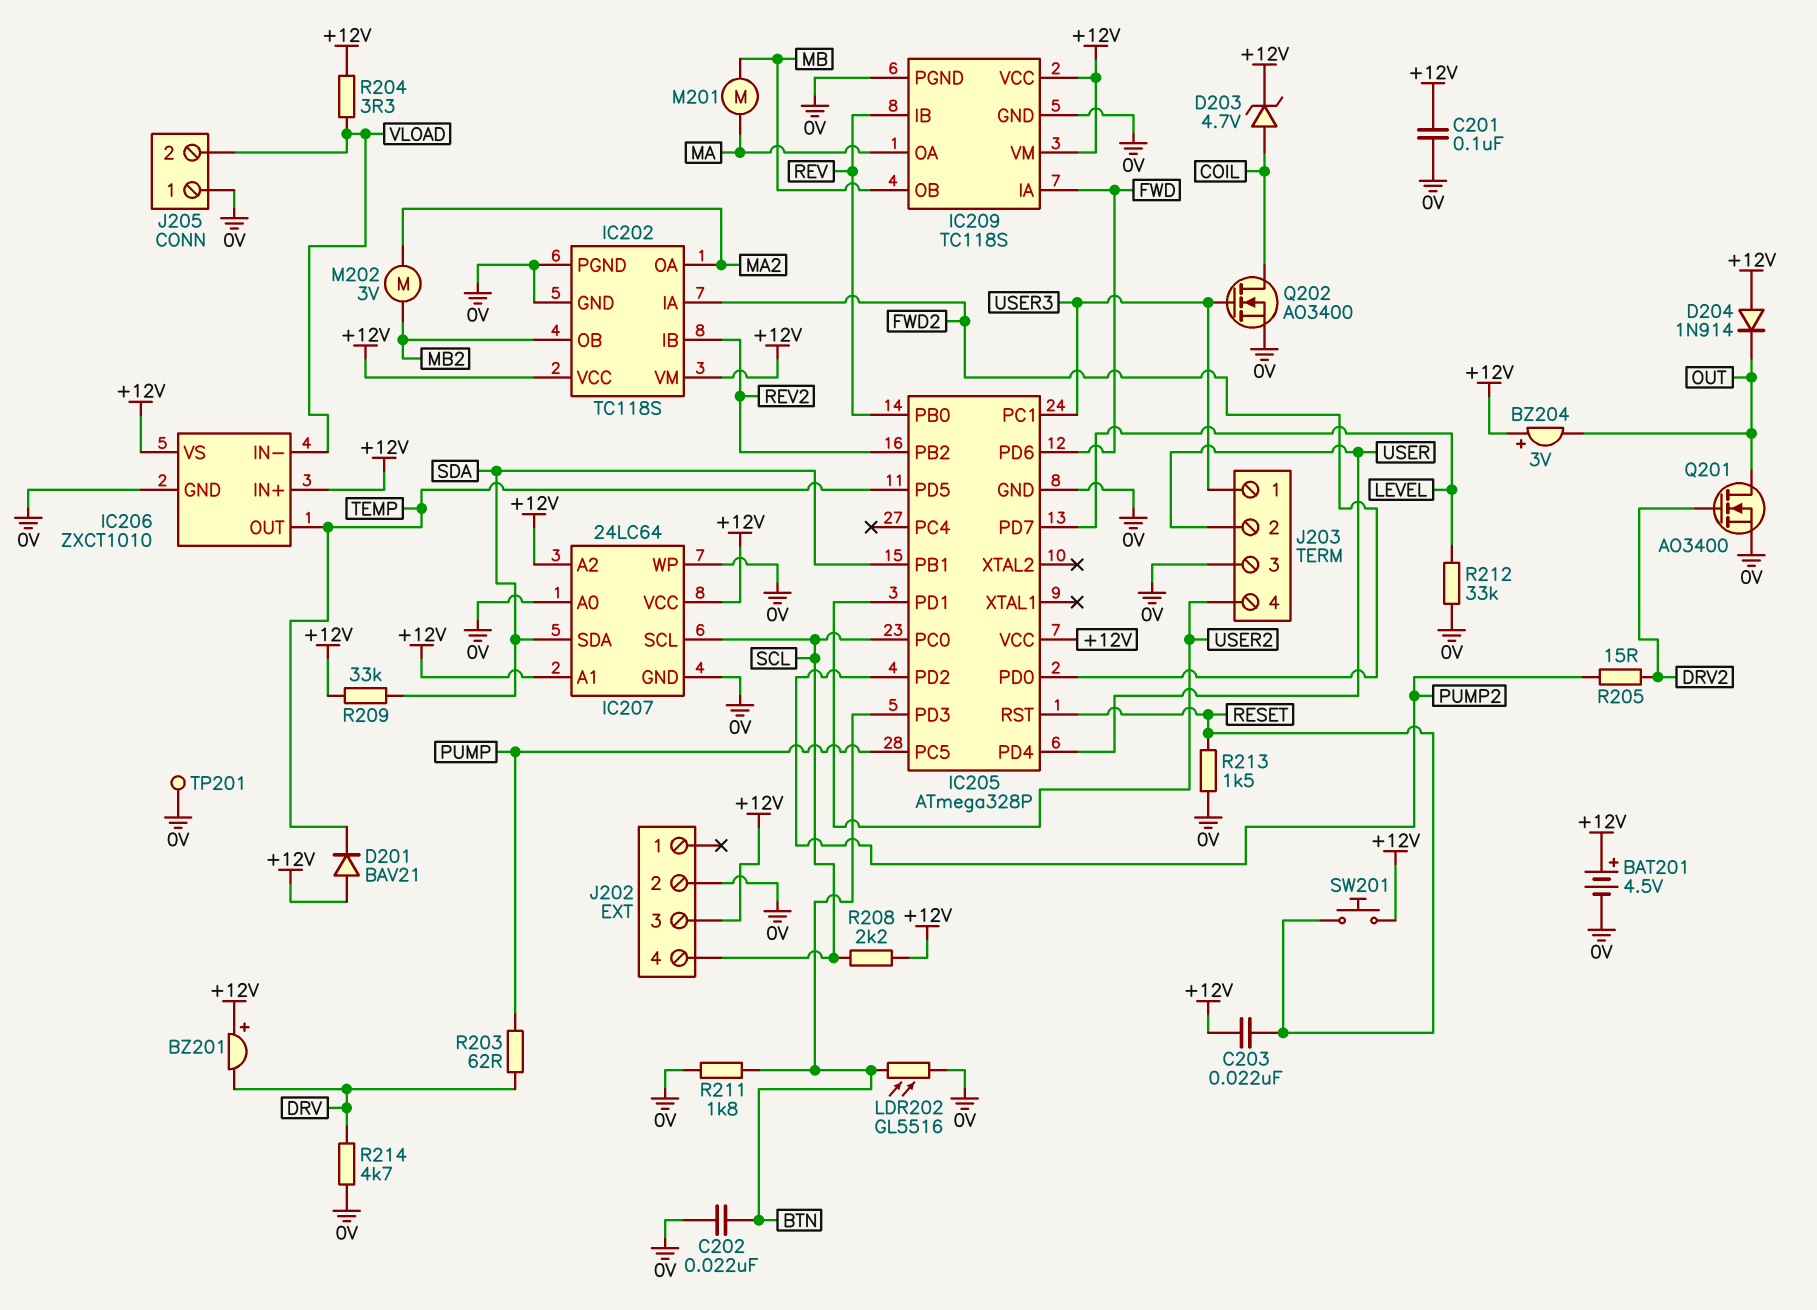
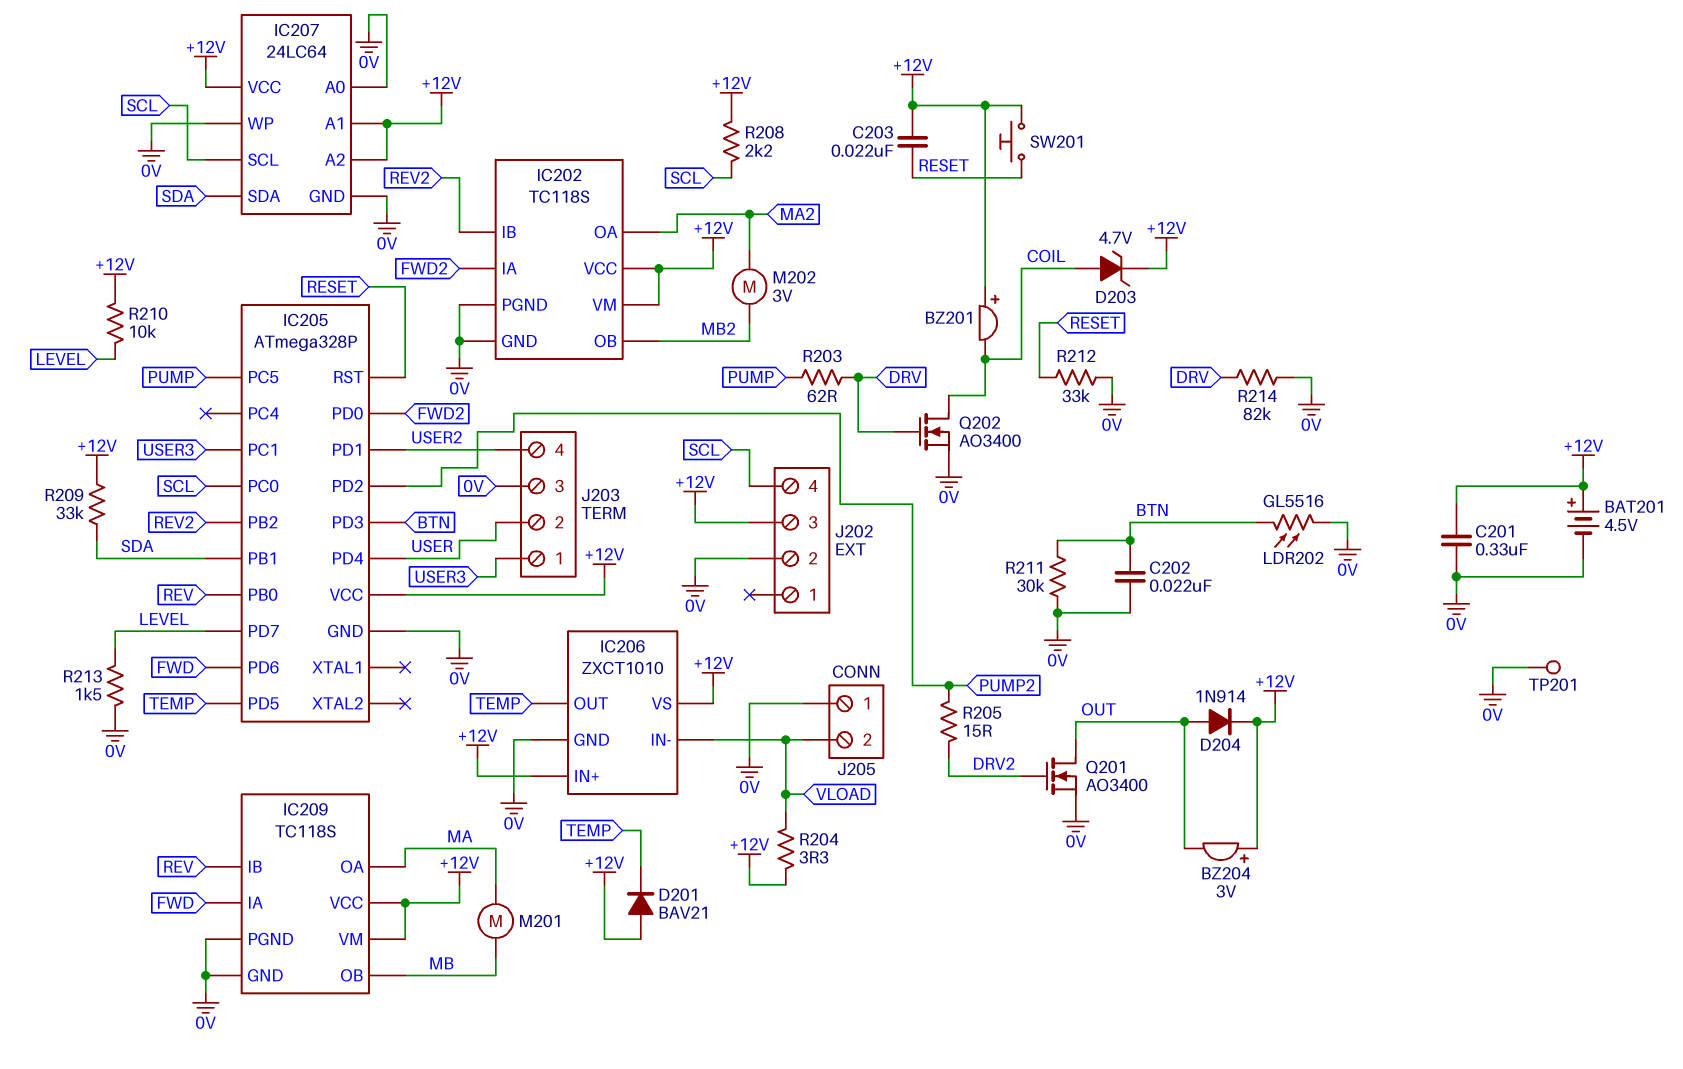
BZ201: buzzer (plus +12V, minus DRV) -> buzzer (plus +12V, minus COIL)
C201: 100nF (+12V, 0V) -> 330nF (+12V, 0V)
D204: diode 1N914 (A +12V, K OUT) -> diode 1N914 (A OUT, K +12V)
Q202: NMOS AO3400 (G USER3, D COIL, S 0V) -> NMOS AO3400 (G DRV, D COIL, S 0V)
R210: none -> 10k (+12V, LEVEL)
R211: 1.8k (0V, BTN) -> 30k (0V, BTN)
R212: 33k (0V, LEVEL) -> 33k (0V, RESET)
R213: 1.5k (0V, RESET) -> 1.5k (0V, LEVEL)
R214: 4.7k (0V, DRV) -> 82k (0V, DRV)

